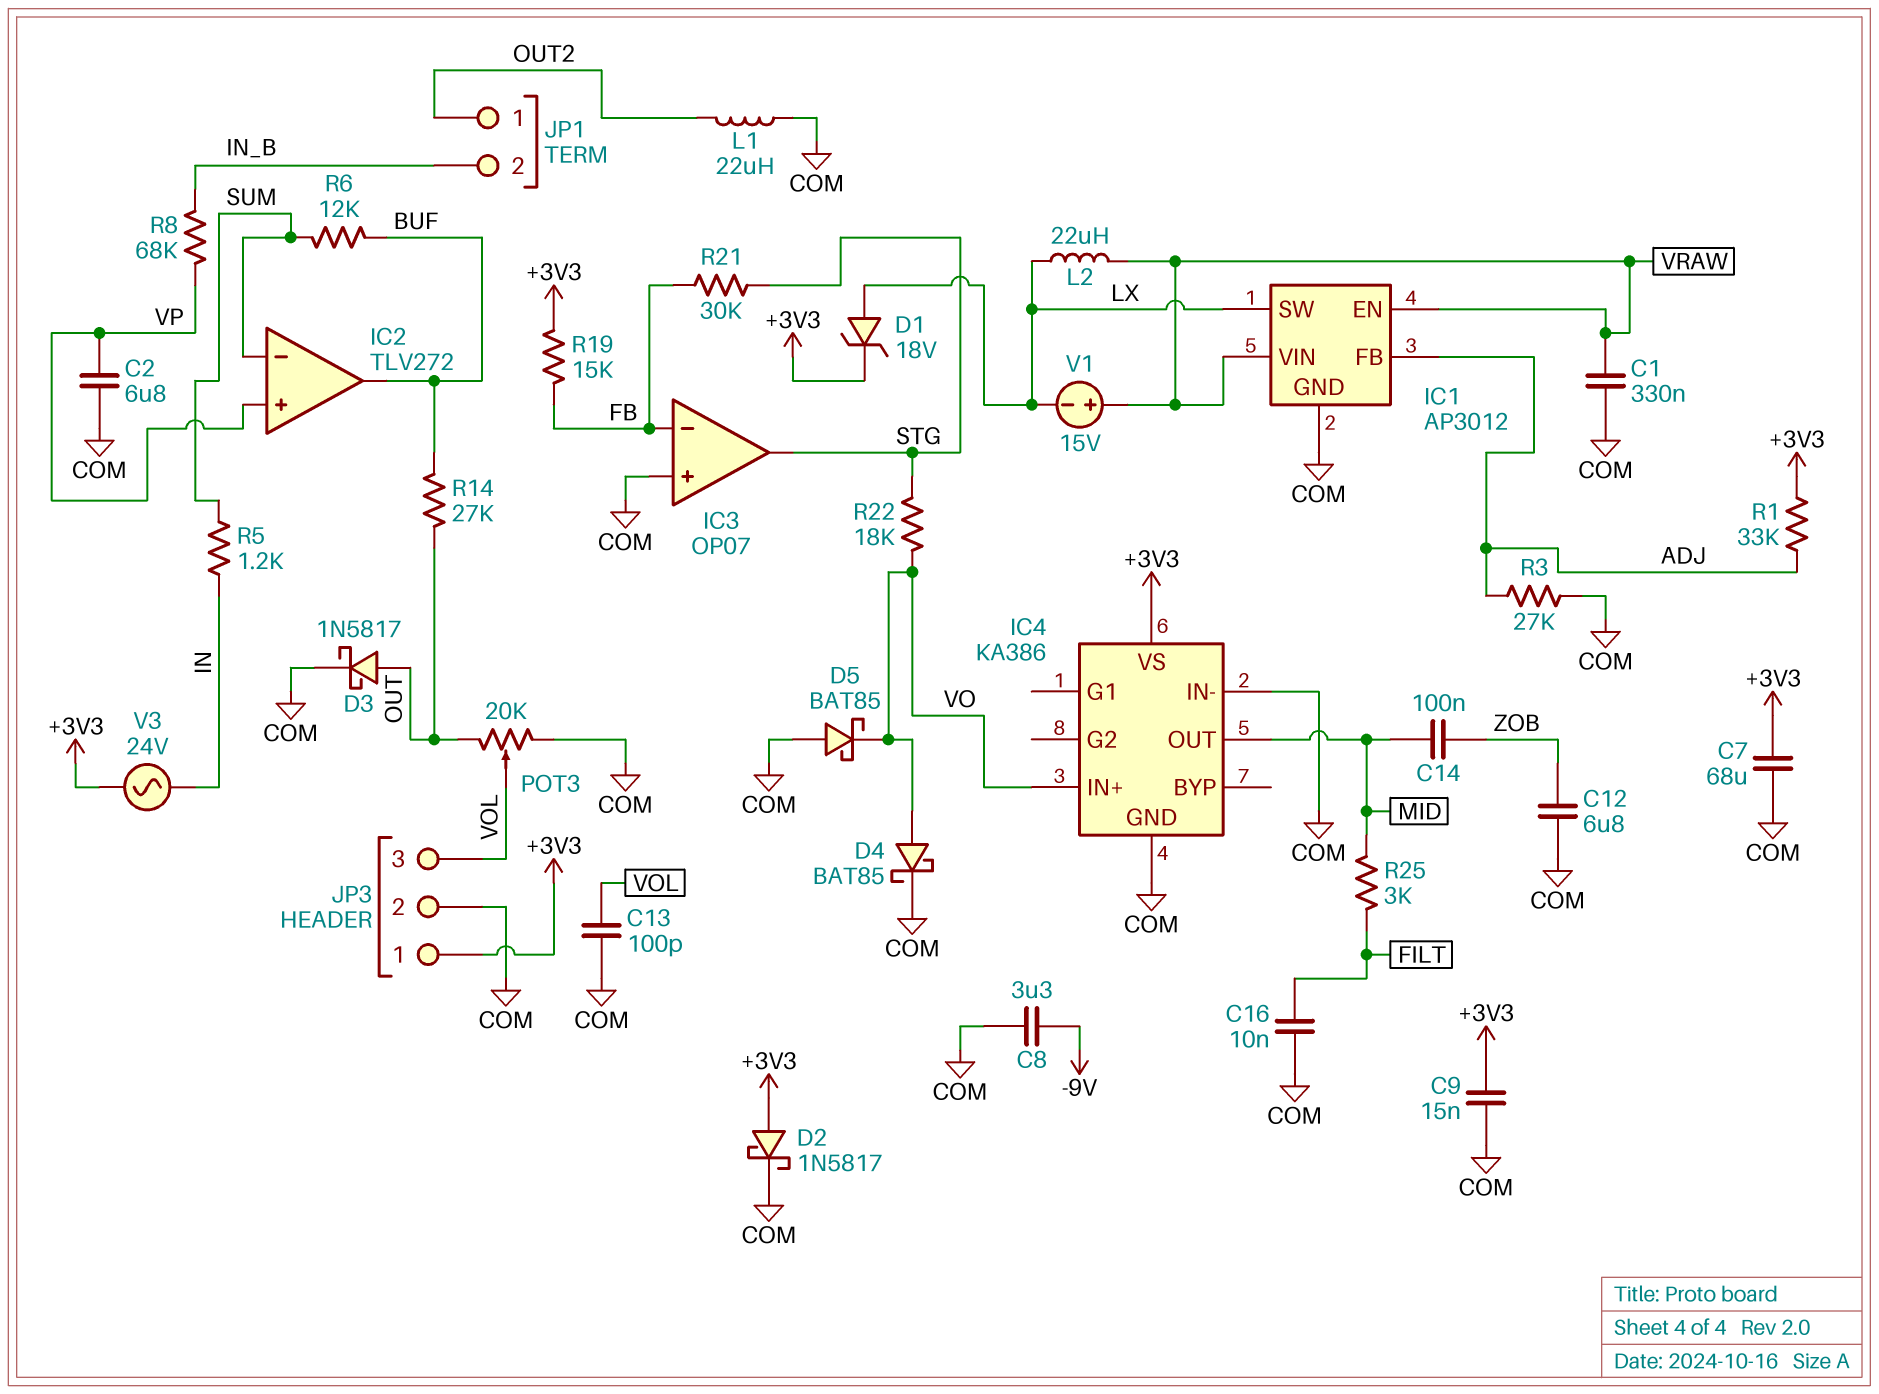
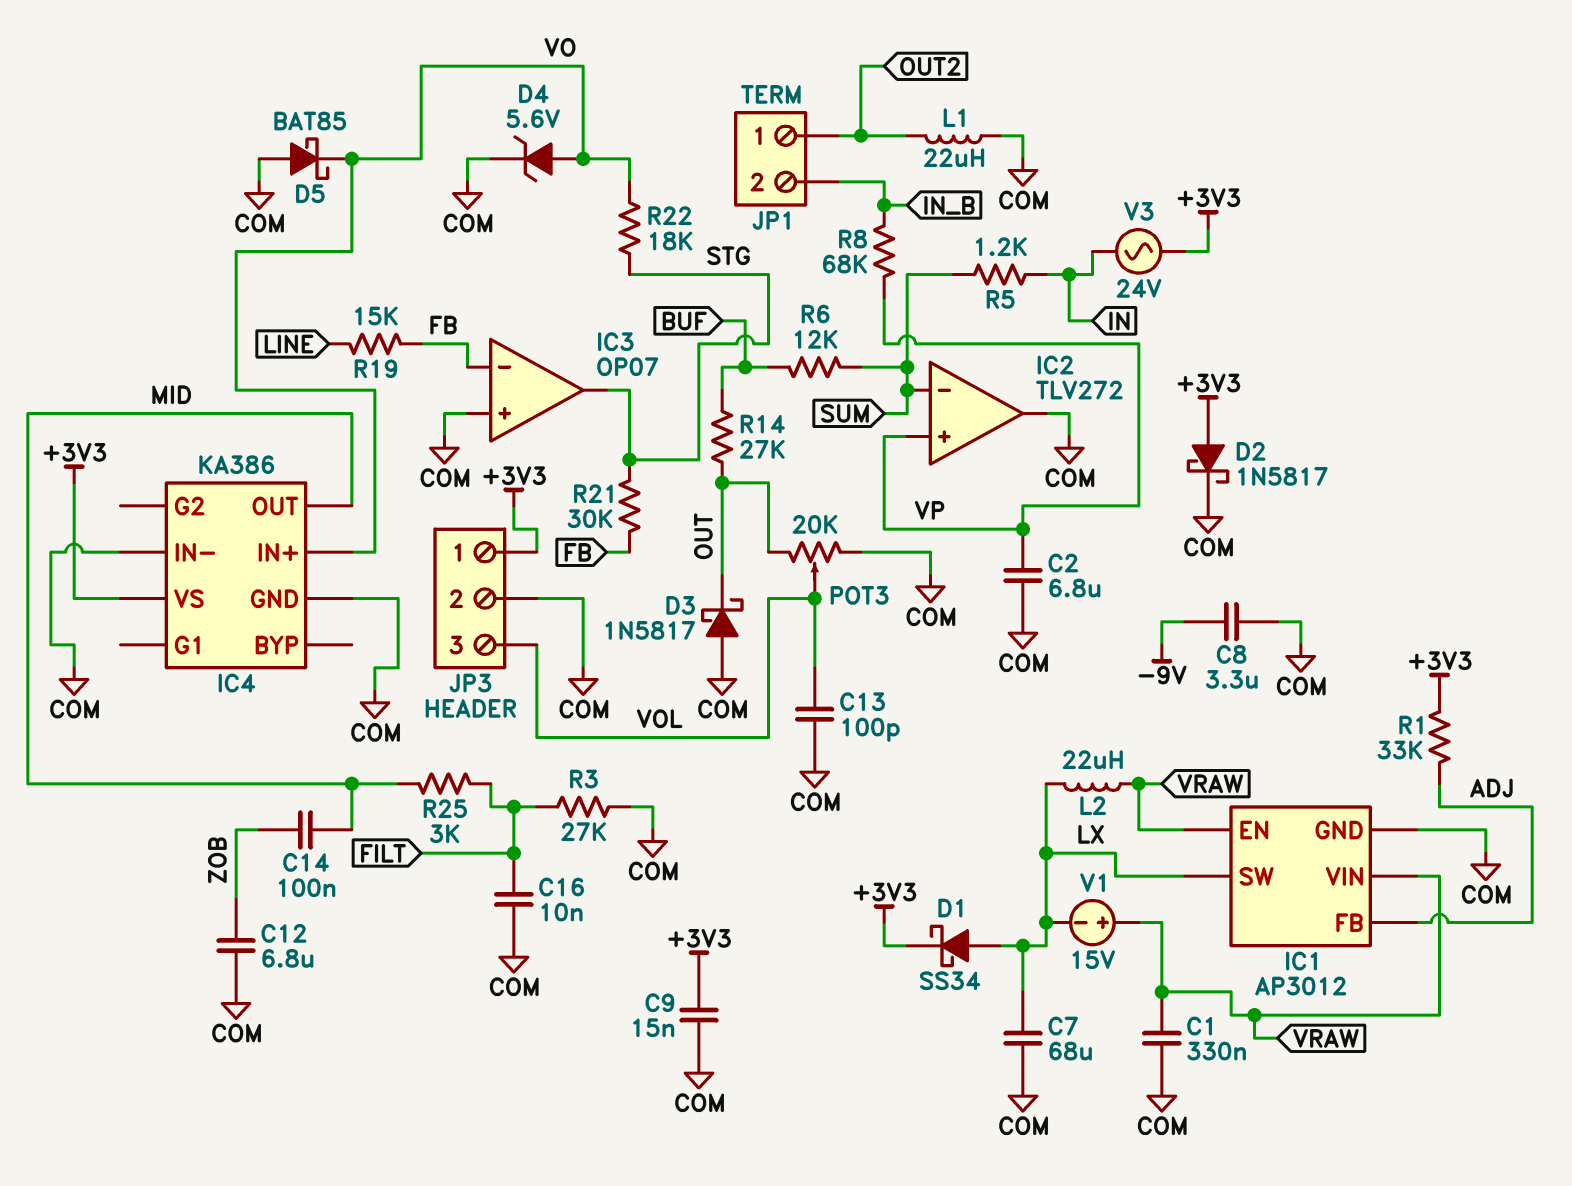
C7: 68uF (+3V3, COM) -> 68uF (COM, LX)
D1: zener 18V (A LX, K +3V3) -> schottky SS34 (A LX, K +3V3)
D3: schottky 1N5817 (A OUT, K COM) -> schottky 1N5817 (A COM, K OUT)
D4: schottky BAT85 (A VO, K COM) -> zener 5.6V (A VO, K COM)
IC2 pin out: BUF -> COM
R3: 27k (ADJ, COM) -> 27k (COM, FILT)
R19: 15k (+3V3, FB) -> 15k (FB, LINE)

